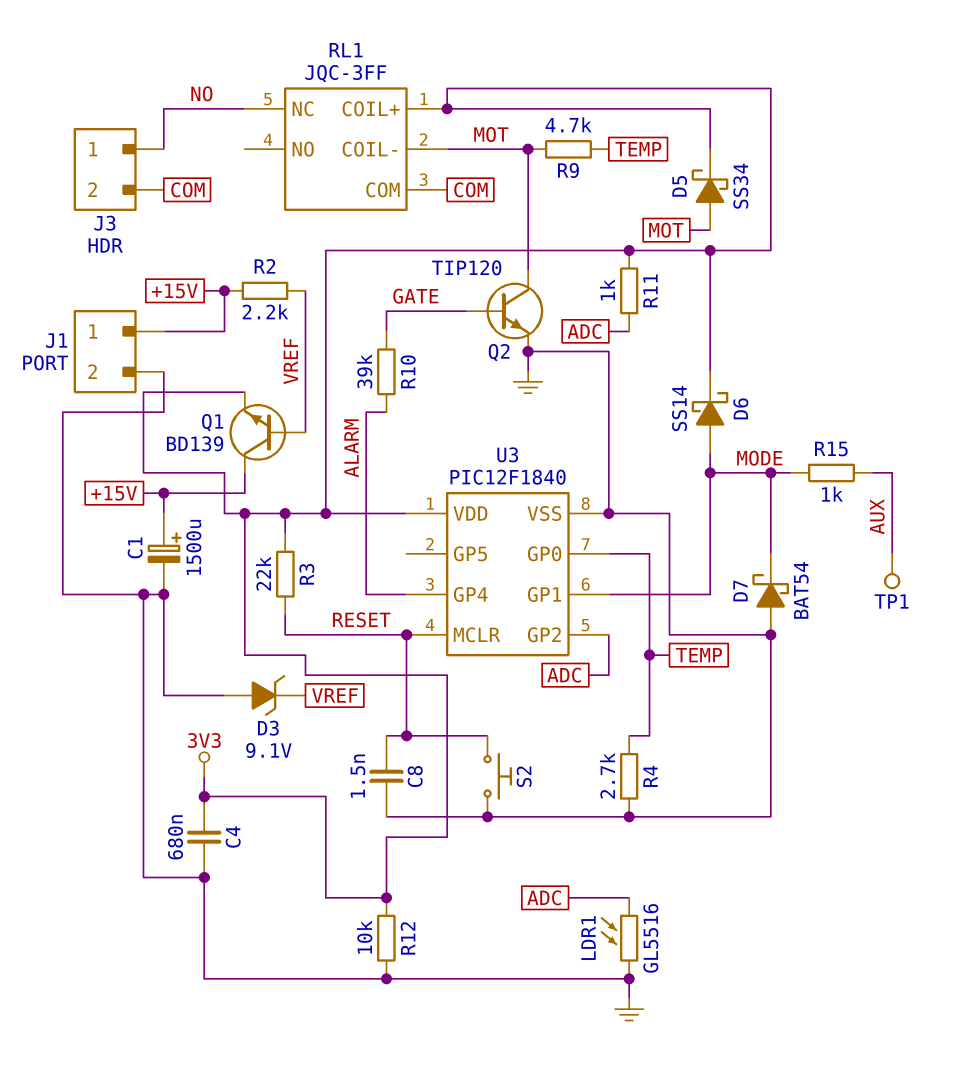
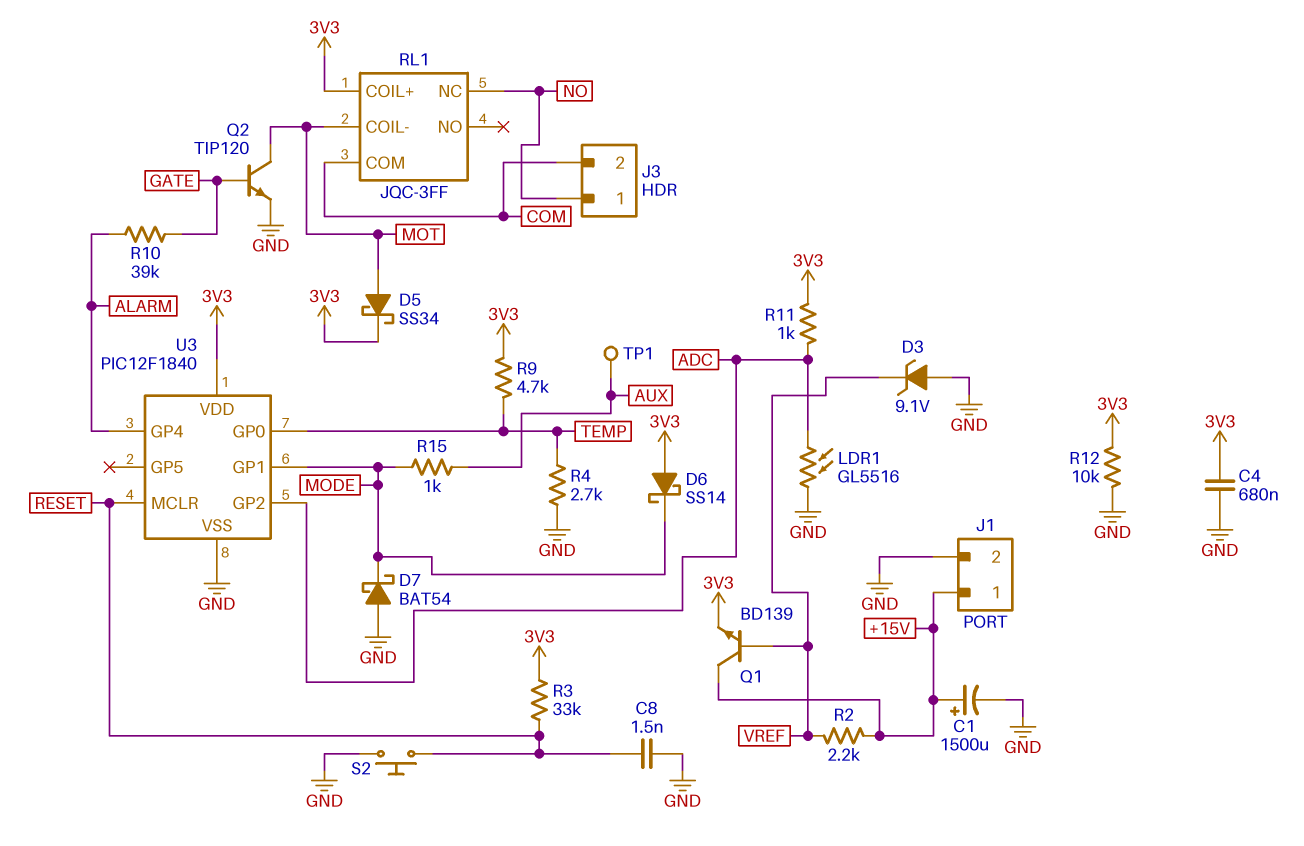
D6: schottky SS14 (A MODE, K 3V3) -> schottky SS14 (A 3V3, K MODE)
R3: 22k (3V3, RESET) -> 33k (3V3, RESET)
R9: 4.7k (MOT, TEMP) -> 4.7k (3V3, TEMP)

